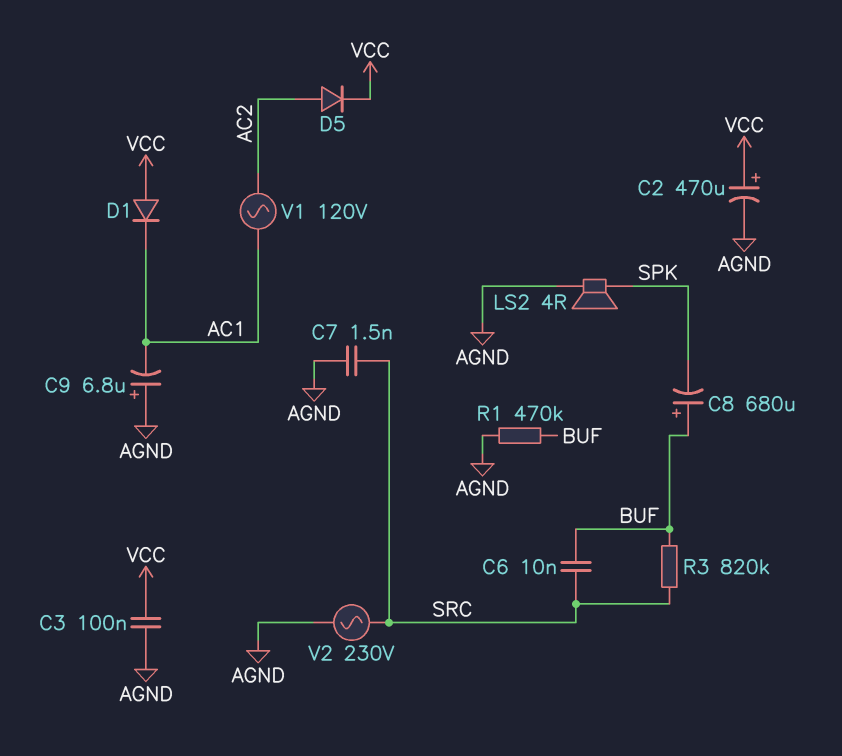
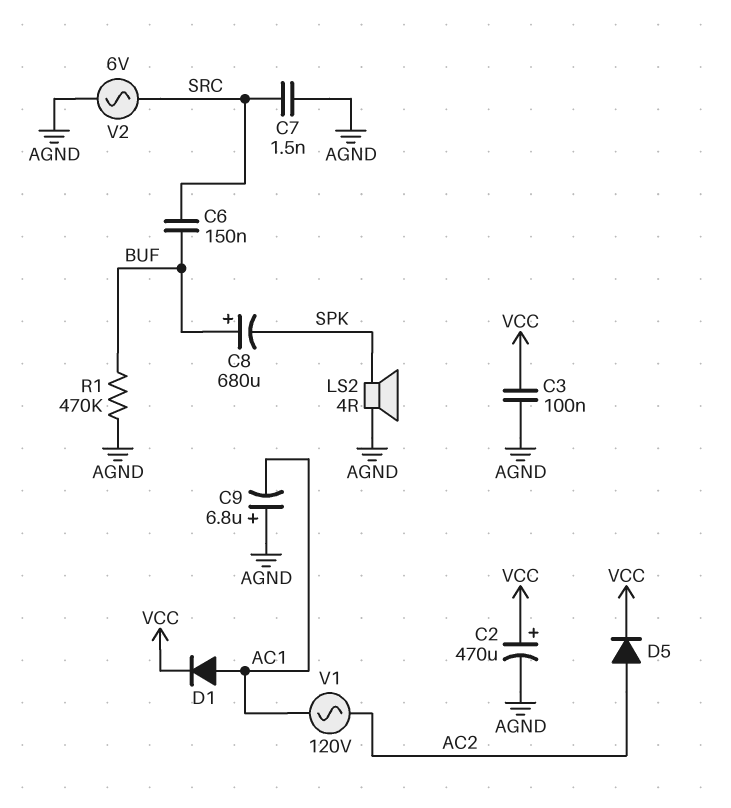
C6: 10nF (BUF, SRC) -> 150nF (BUF, SRC)
D1: diode (A VCC, K AC1) -> diode (A AC1, K VCC)
R3: 820k (BUF, SRC) -> none
V2: AC 230V (AGND, SRC) -> AC 6V (AGND, SRC)

